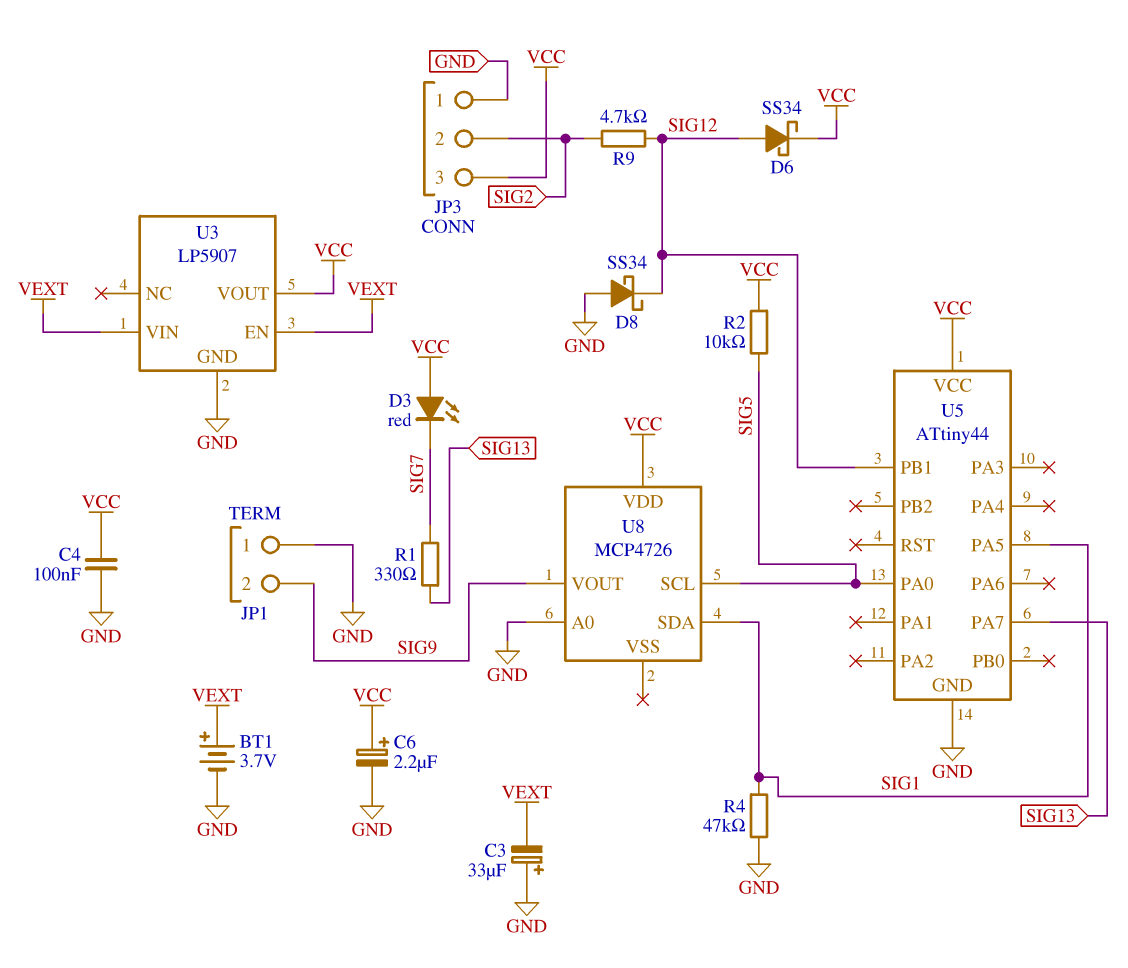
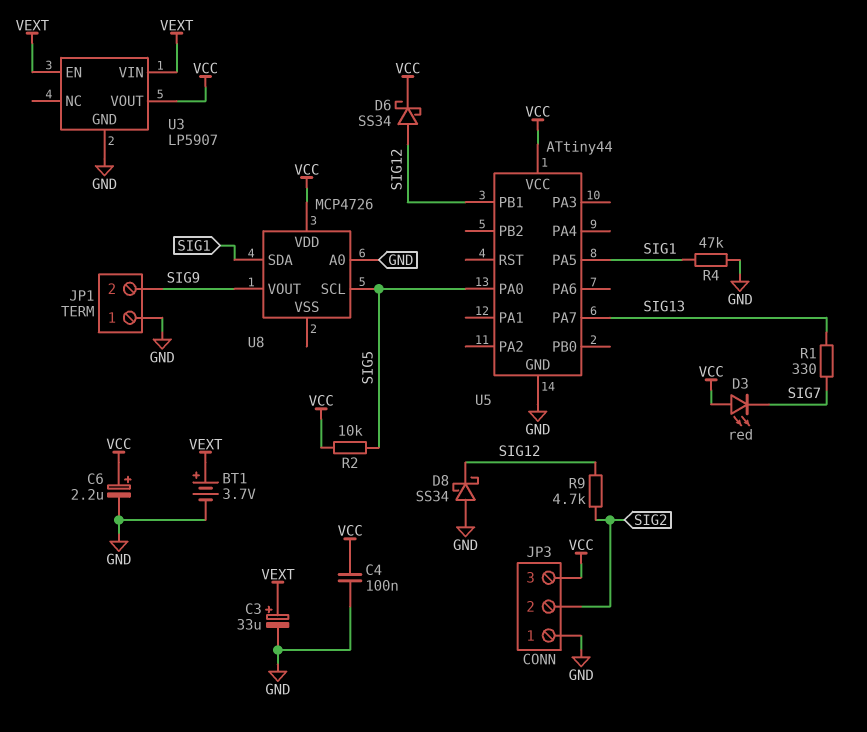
C3: 33uF (plus GND, minus VEXT) -> 33uF (plus VEXT, minus GND)

